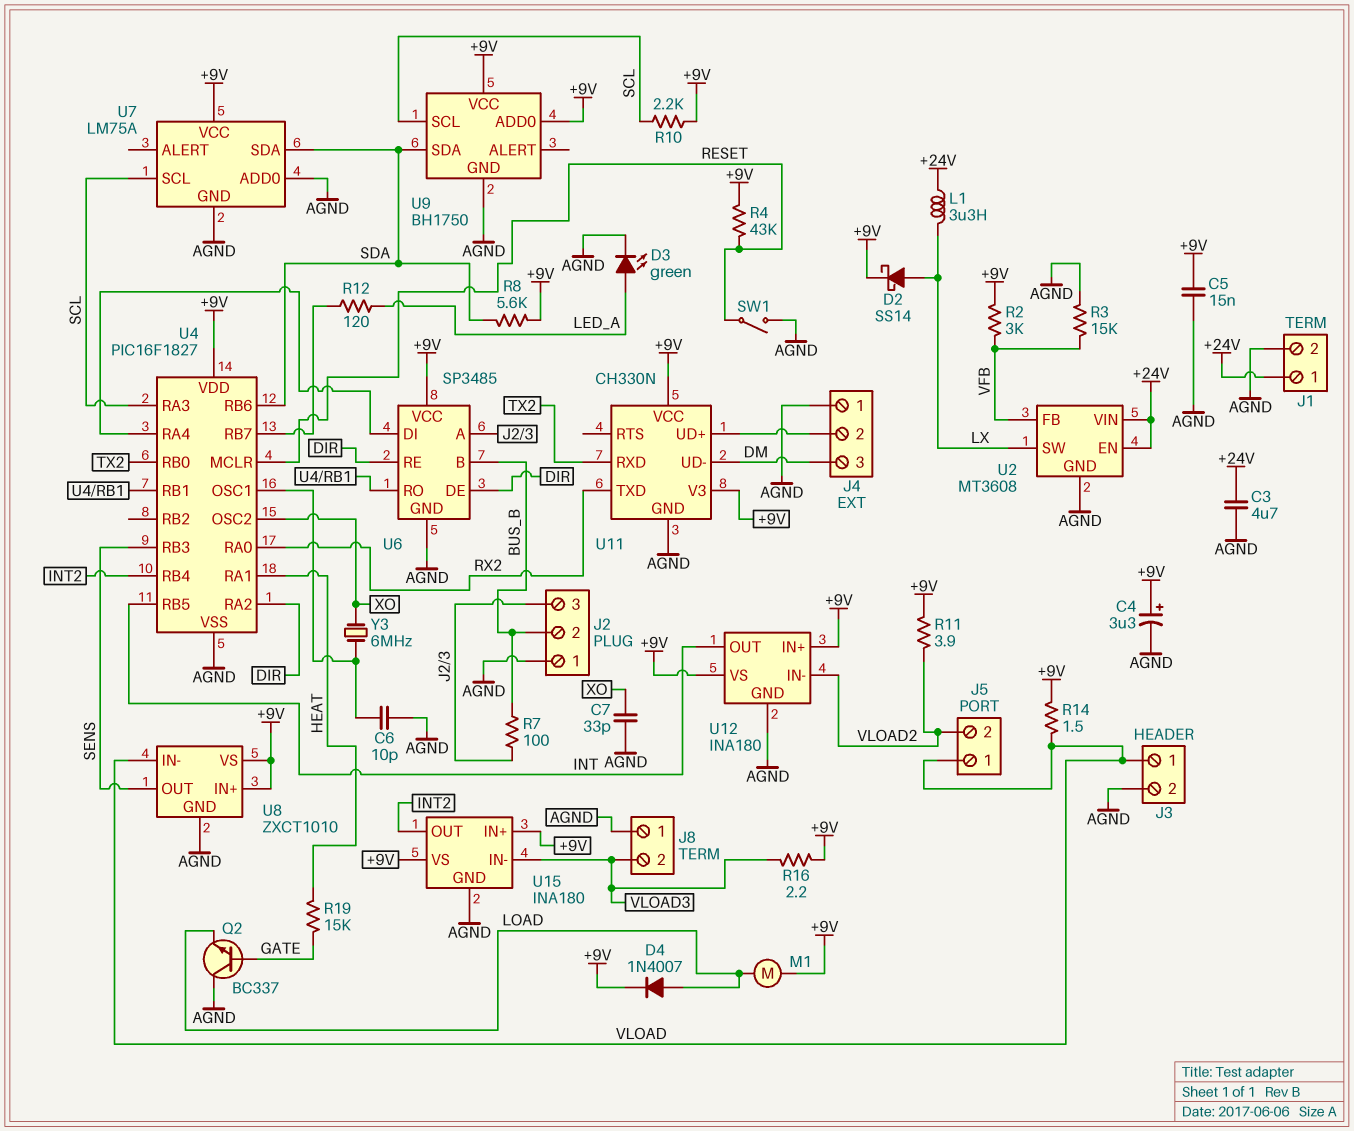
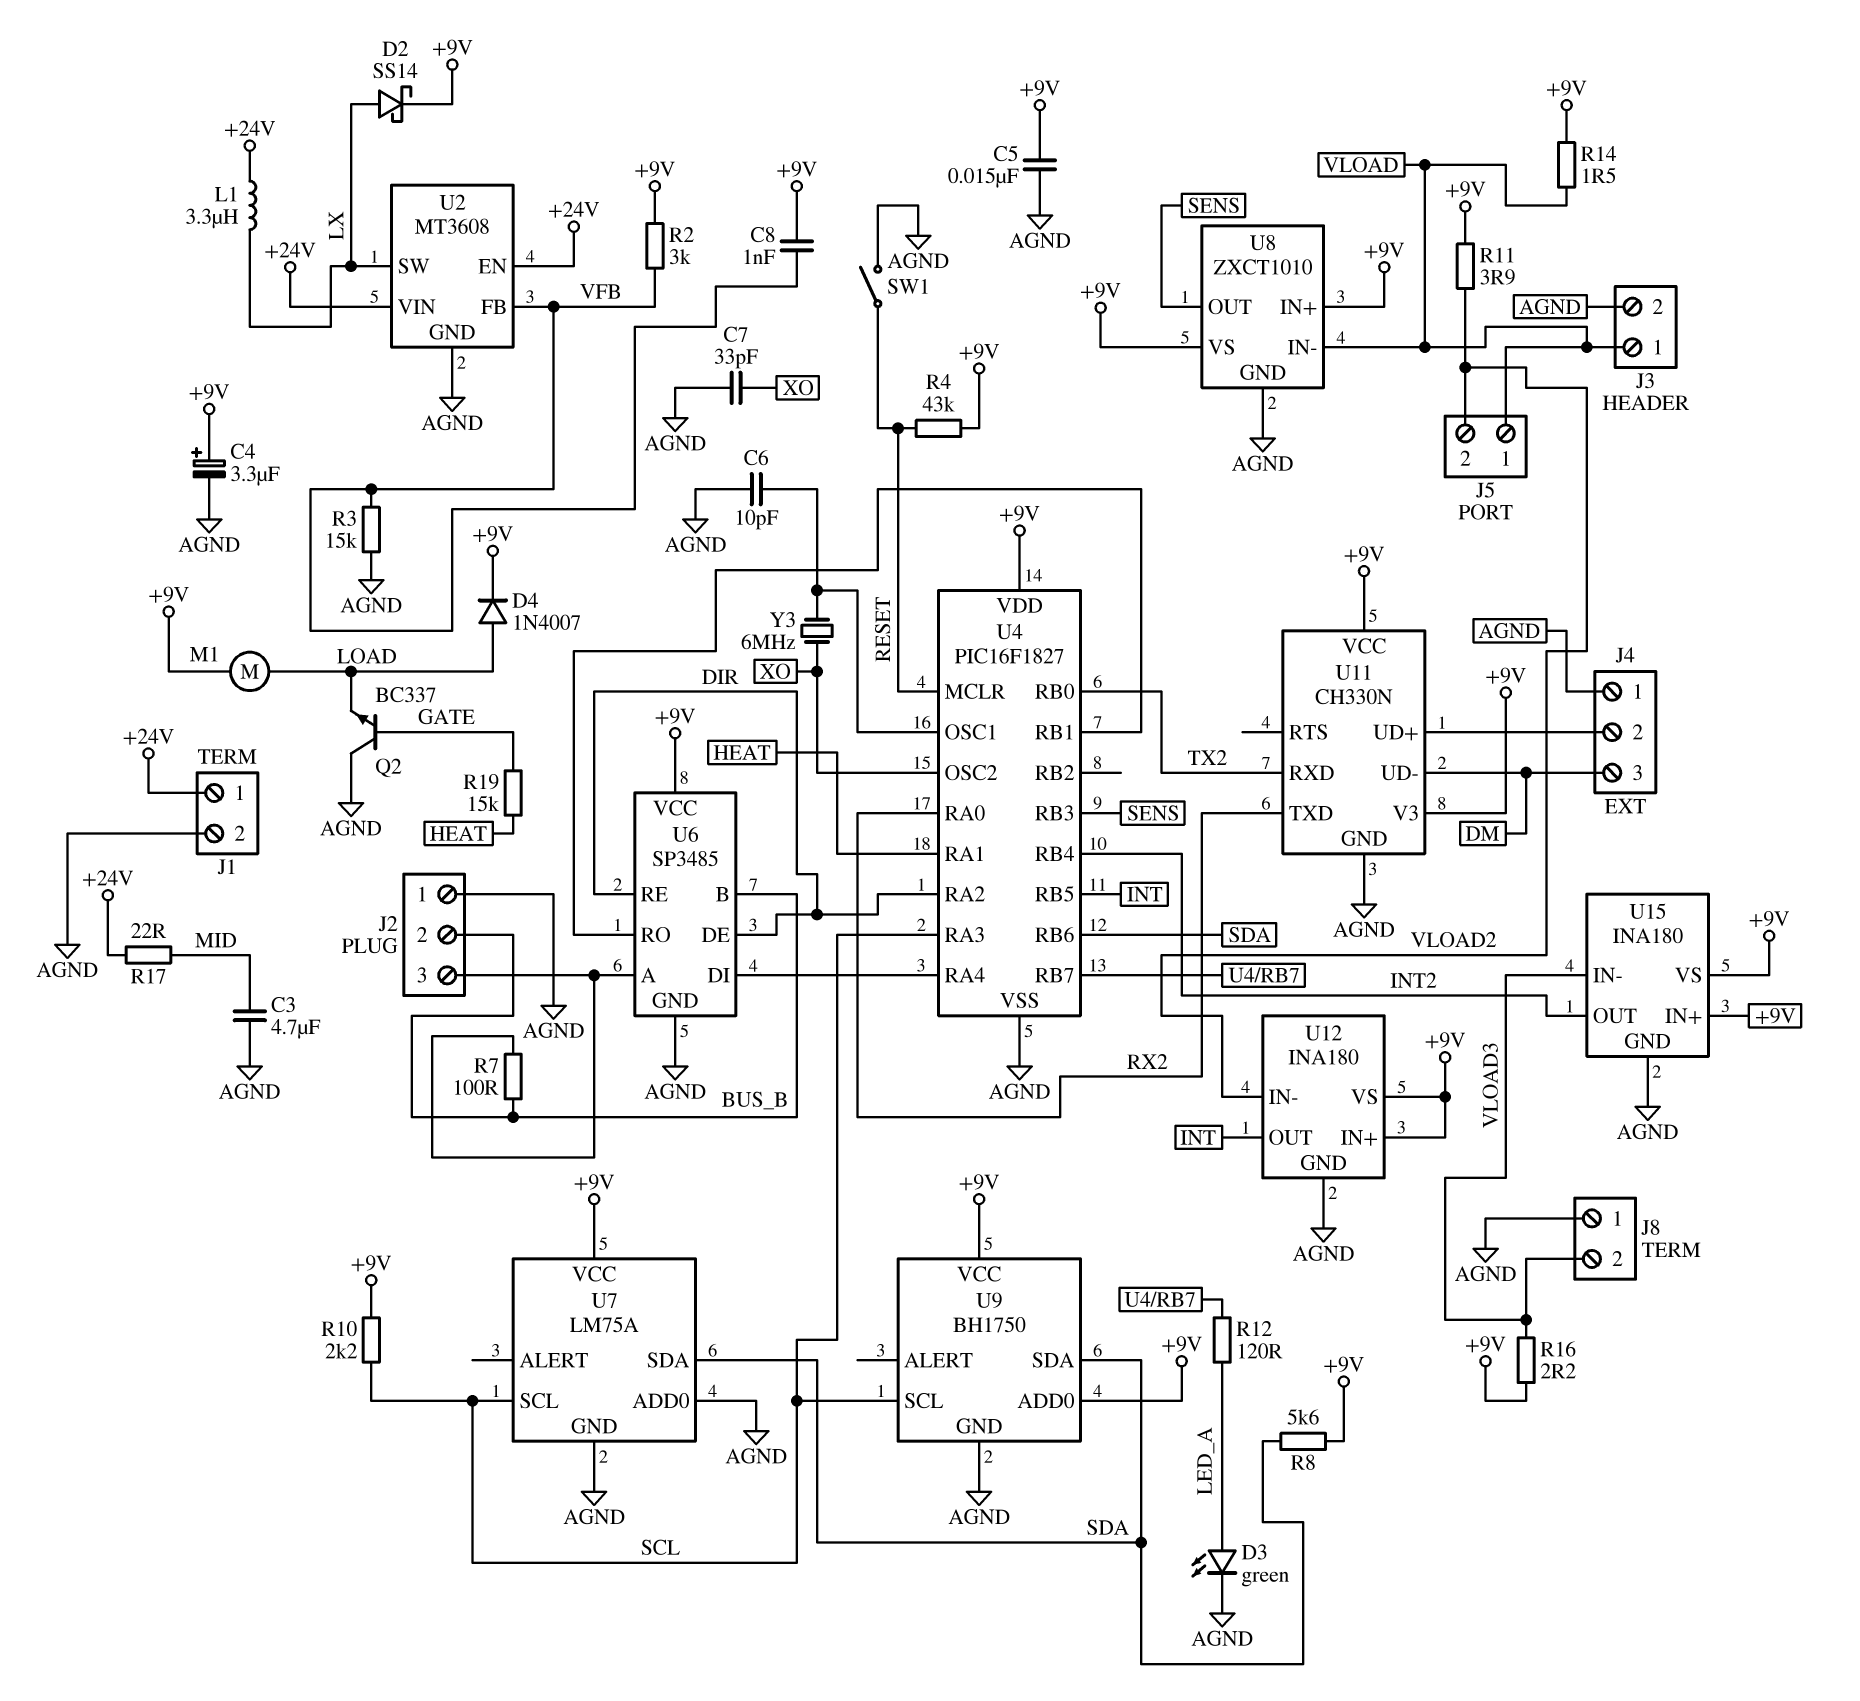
C3: 4.7uF (+24V, AGND) -> 4.7uF (AGND, MID)
C8: none -> 1nF (+9V, VFB)
R17: none -> 22 (+24V, MID)

